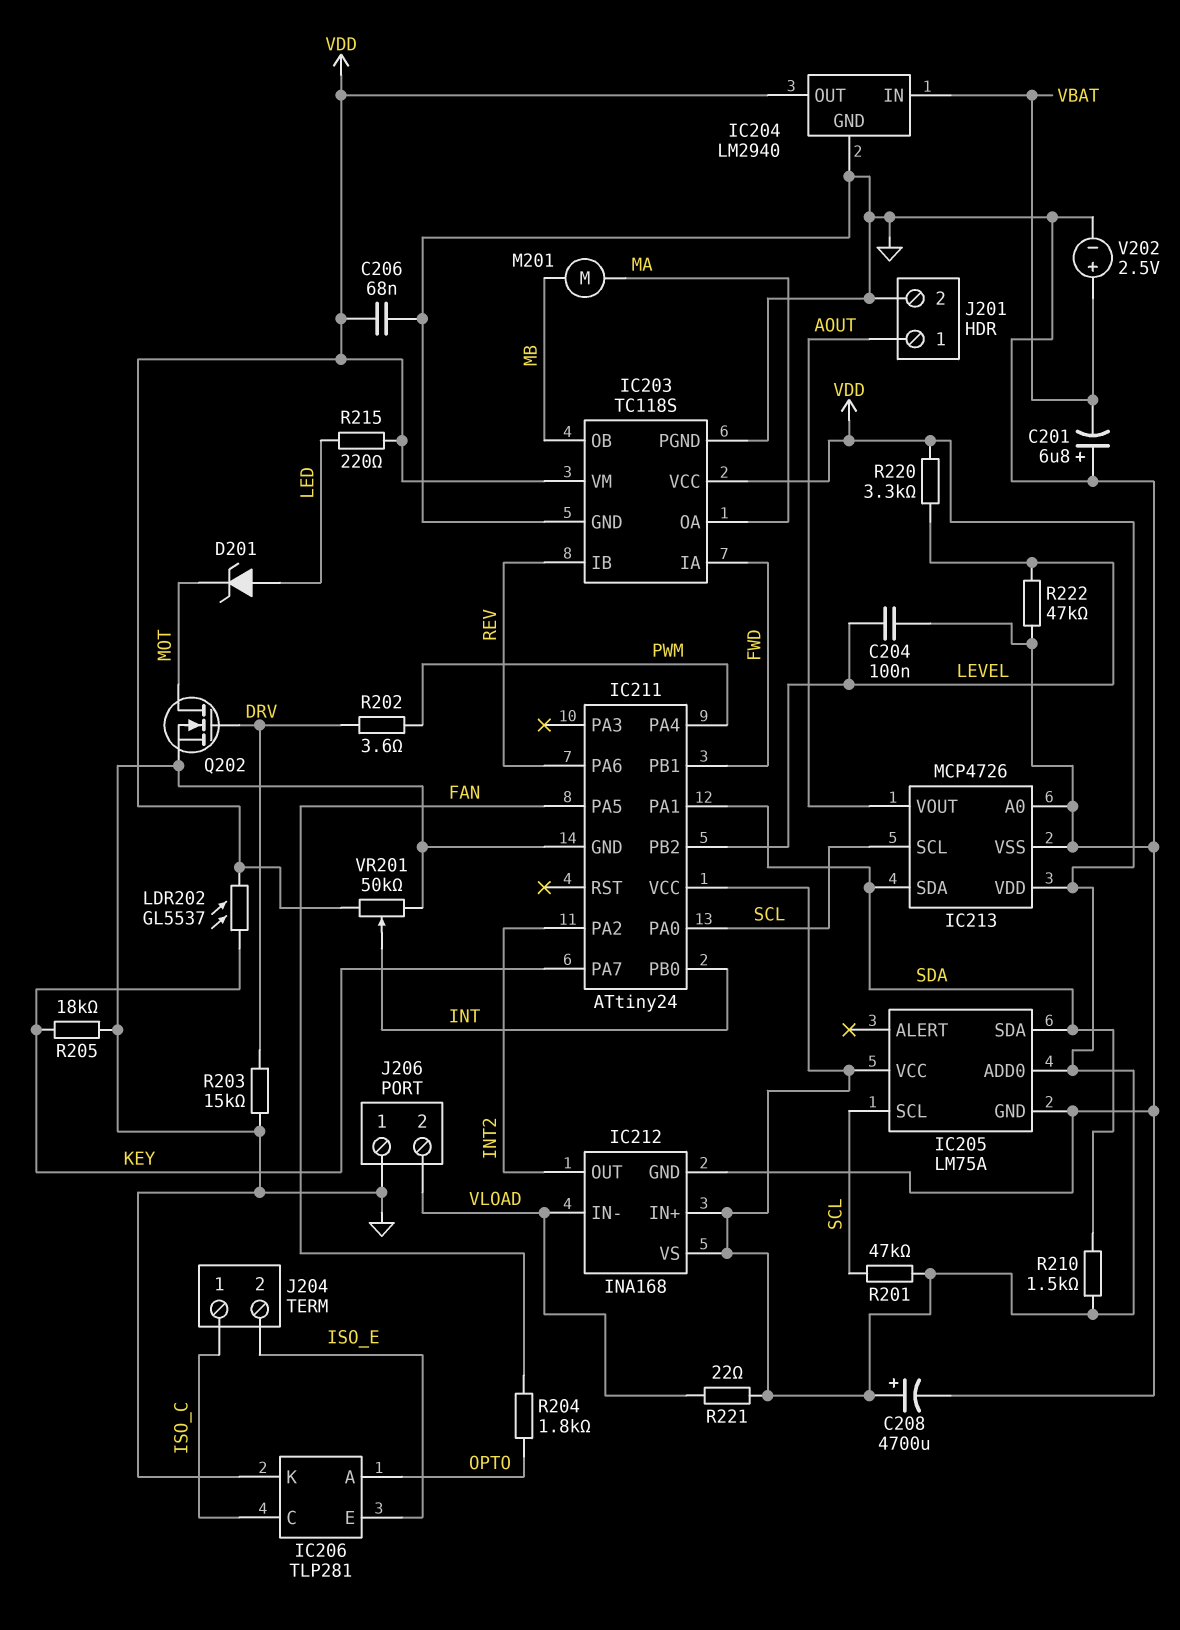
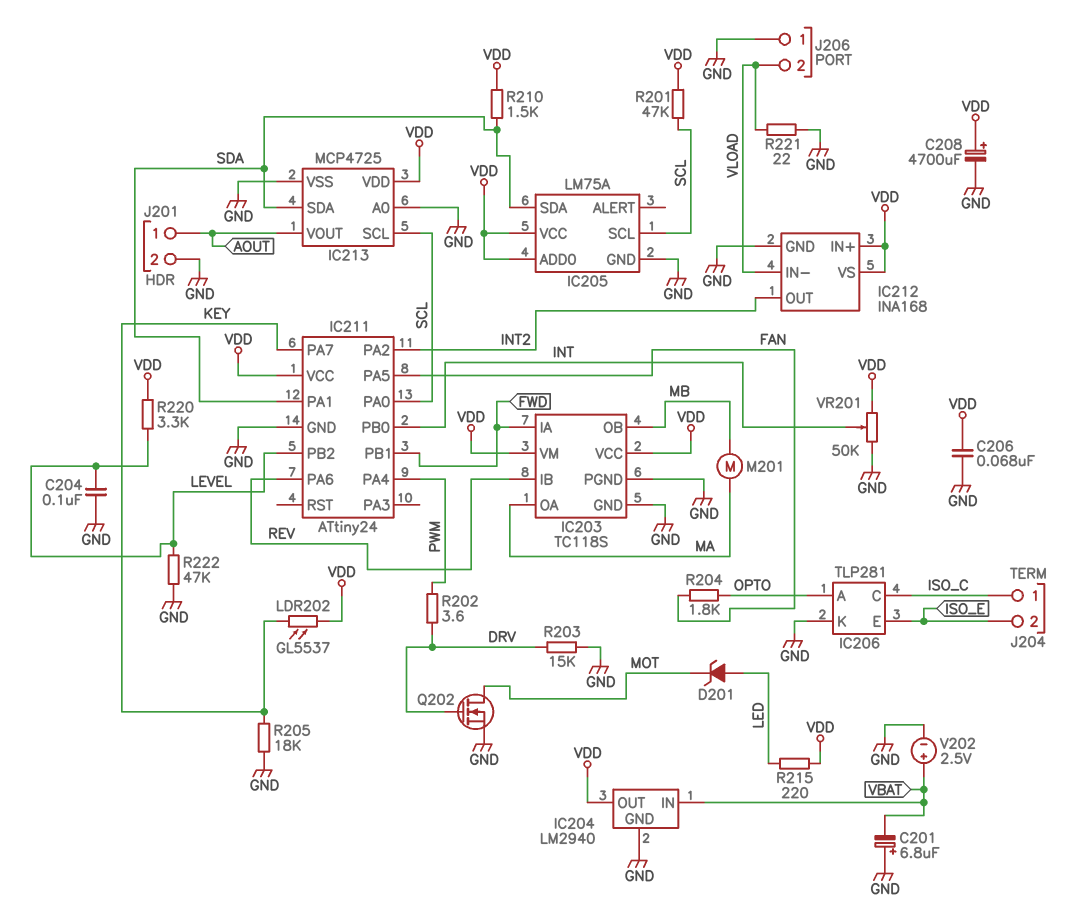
IC213: MCP4726 -> MCP4725
R221: 22 (VDD, VLOAD) -> 22 (GND, VLOAD)

